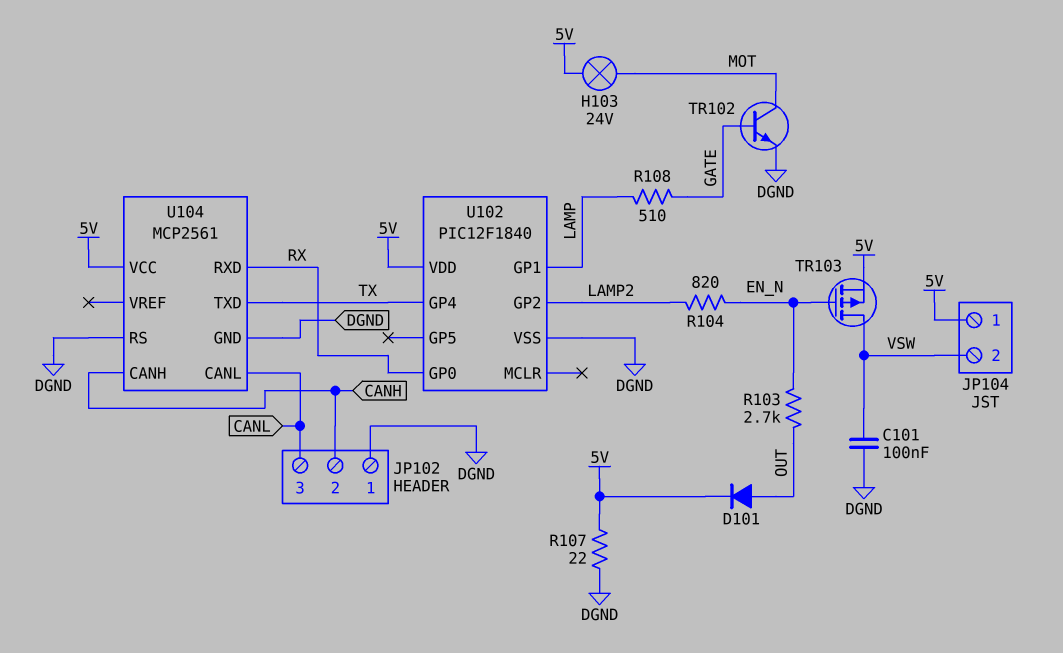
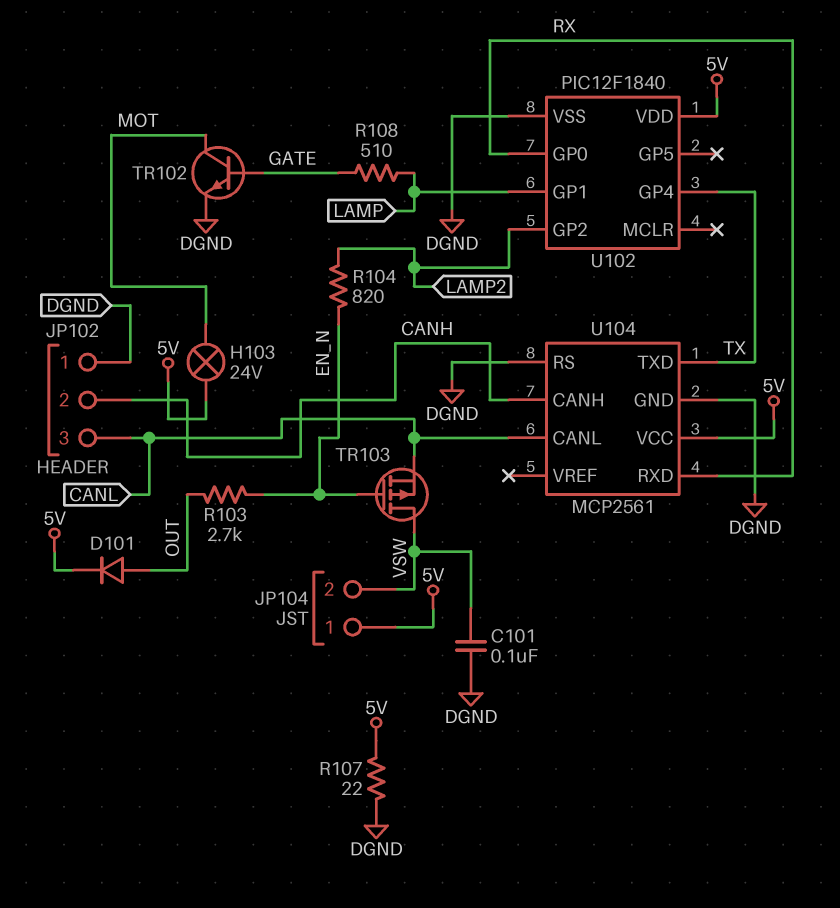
TR103: PMOS (G EN_N, D VSW, S 5V) -> PMOS (G EN_N, D VSW, S CANL)

